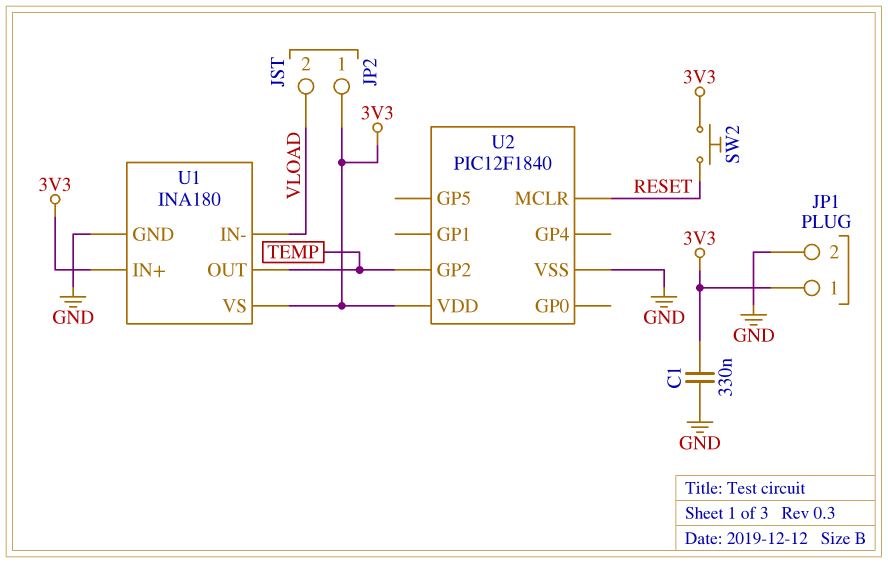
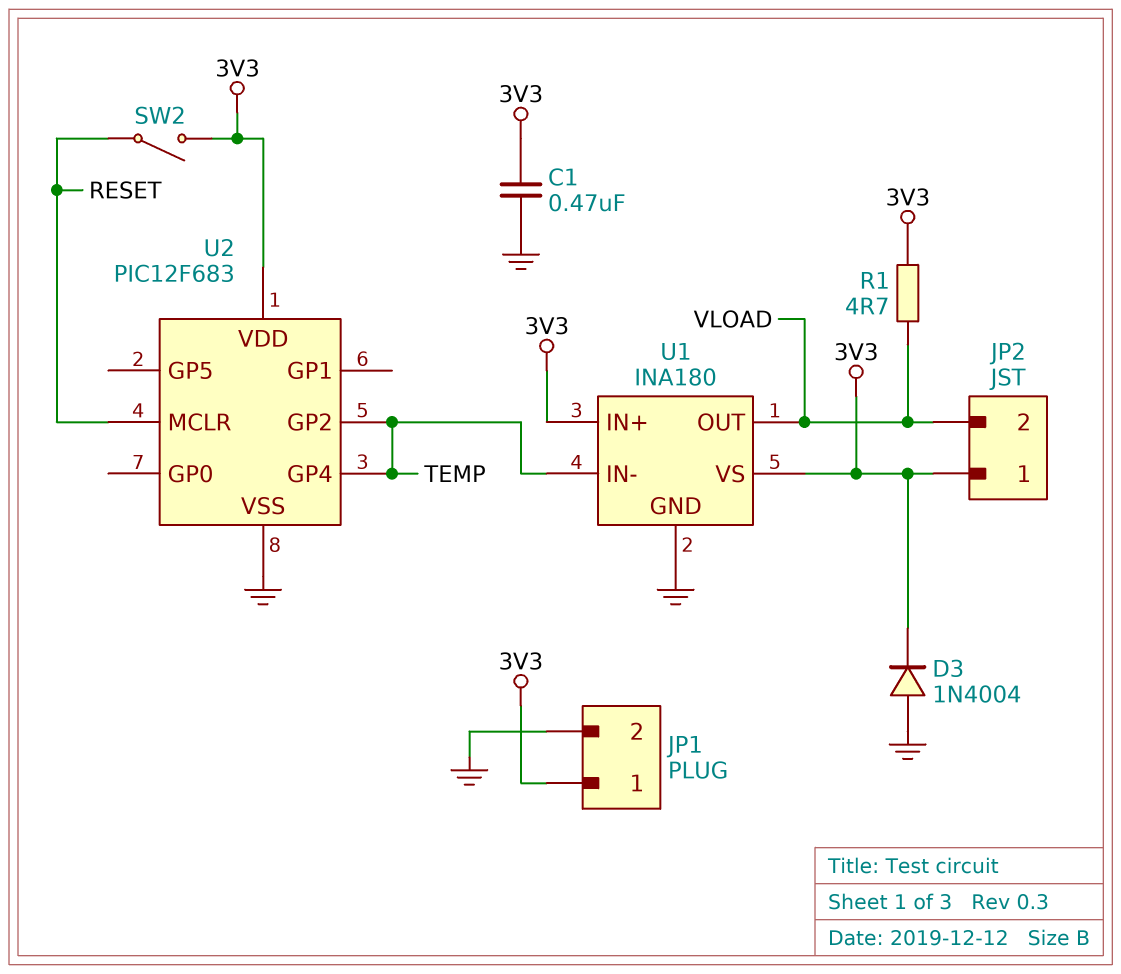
C1: 330nF (3V3, GND) -> 470nF (3V3, GND)
D3: none -> diode 1N4004 (A GND, K 3V3)
R1: none -> 4.7 (3V3, VLOAD)
SW2: button (3V3, RESET) -> switch (3V3, RESET)
U1 pin IN-: VLOAD -> TEMP
U1 pin OUT: TEMP -> VLOAD
U2: PIC12F1840 -> PIC12F683
U2 pin GP4: none -> TEMP

